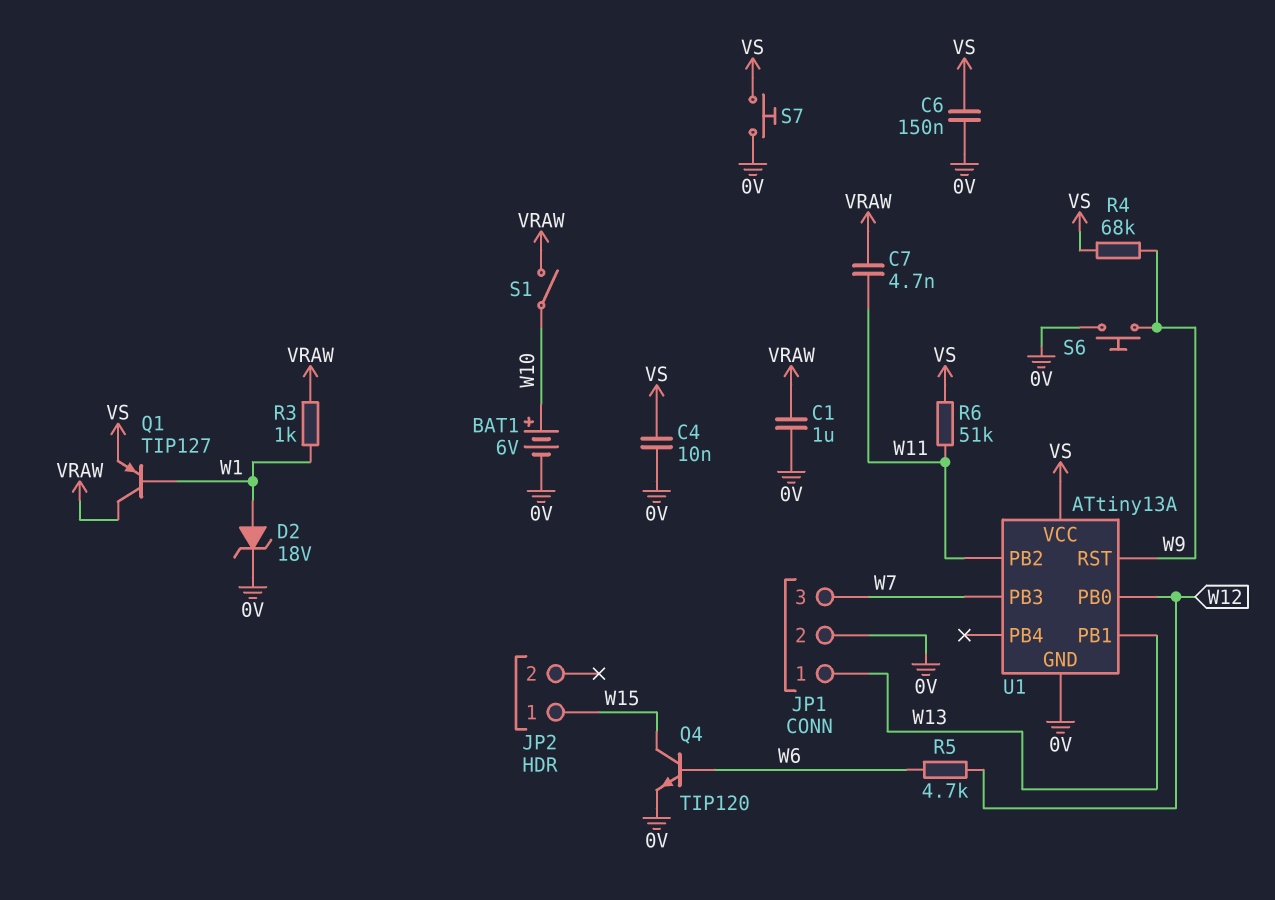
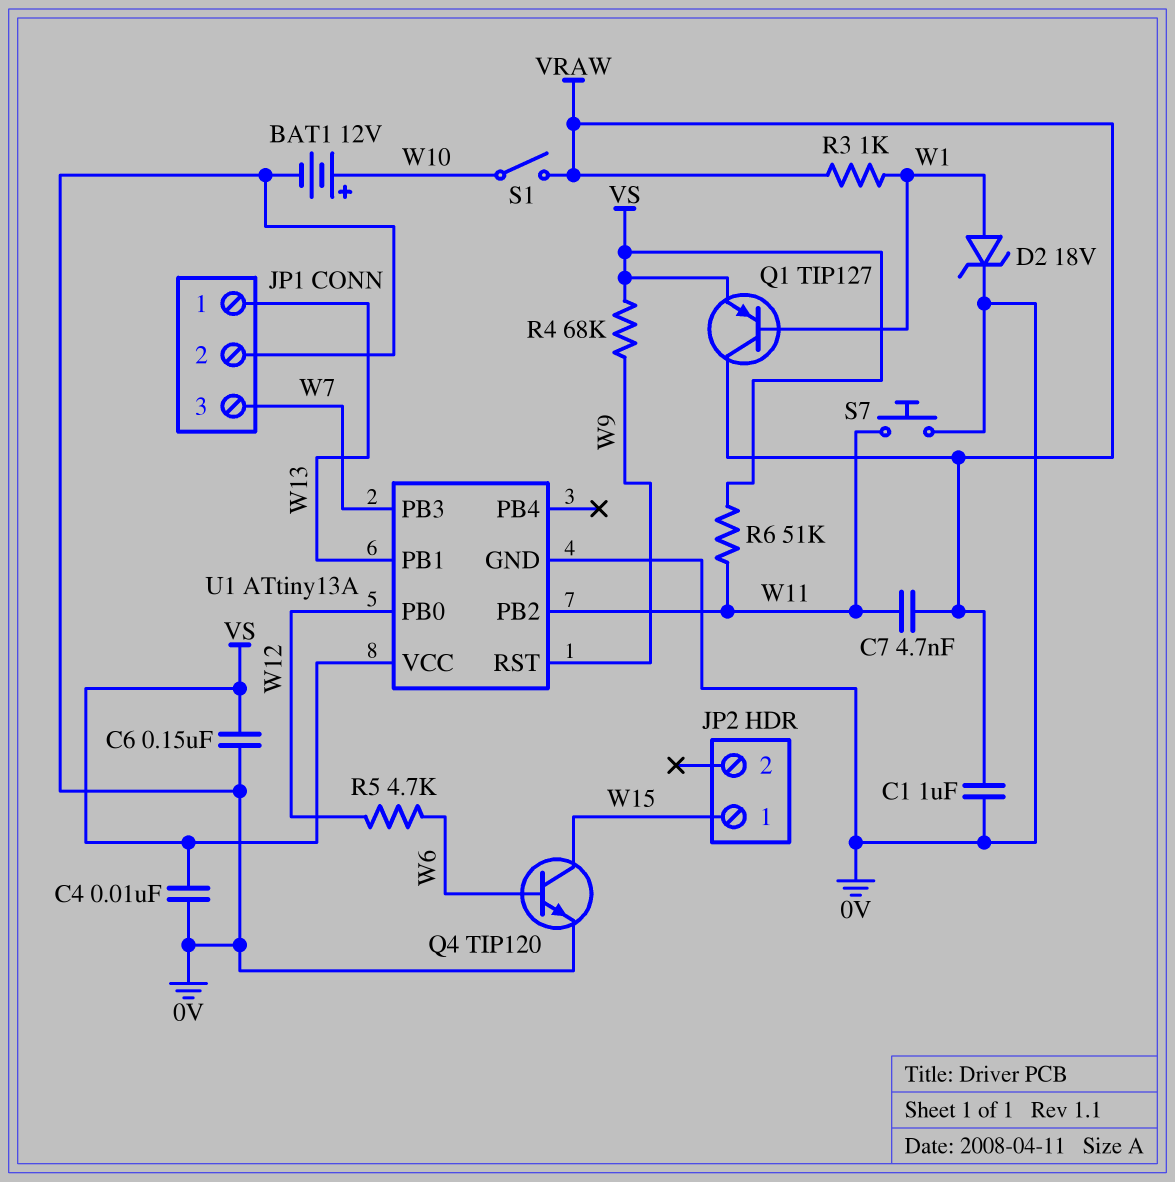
BAT1: 6V (plus W10, minus 0V) -> 12V (plus W10, minus 0V)
S6: button (0V, W9) -> none
S7: button (0V, VS) -> button (0V, W11)

